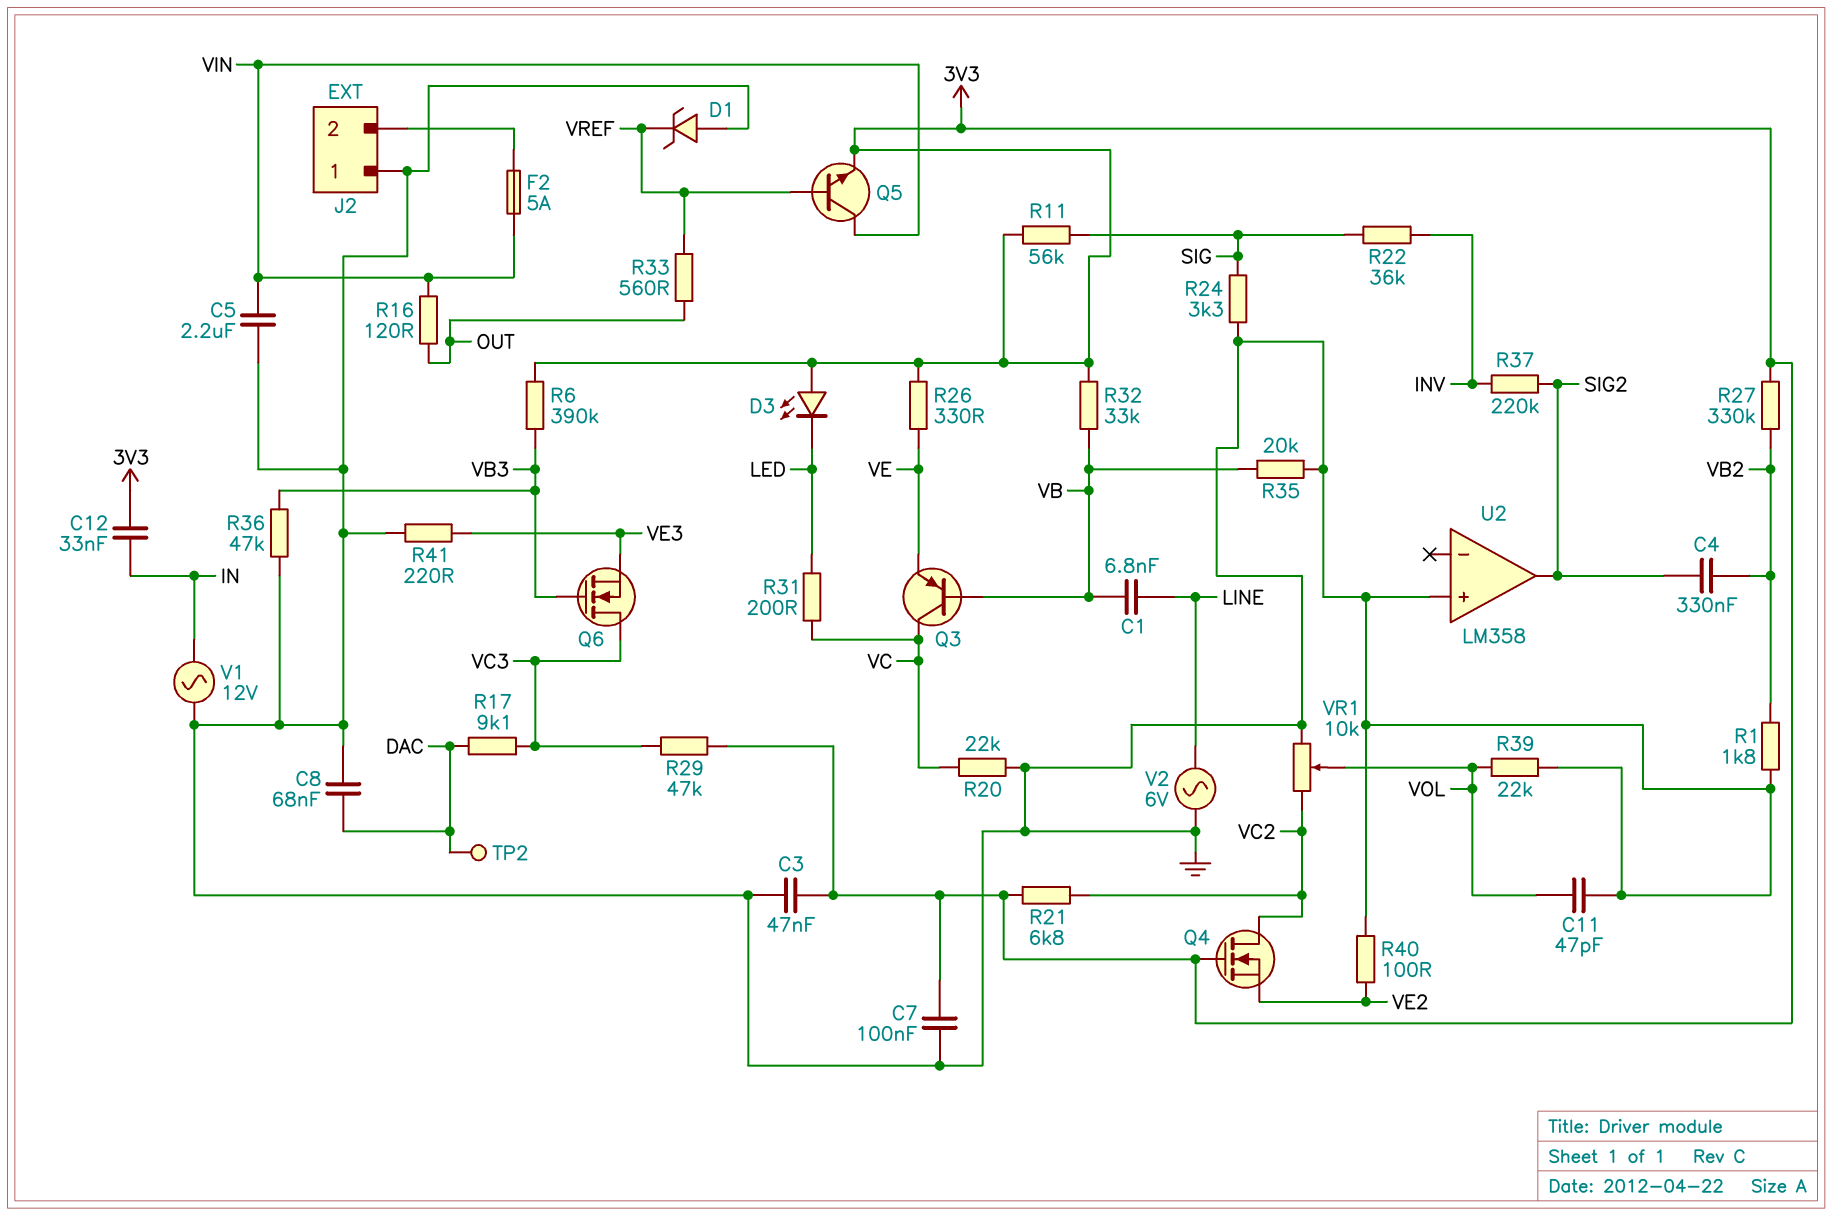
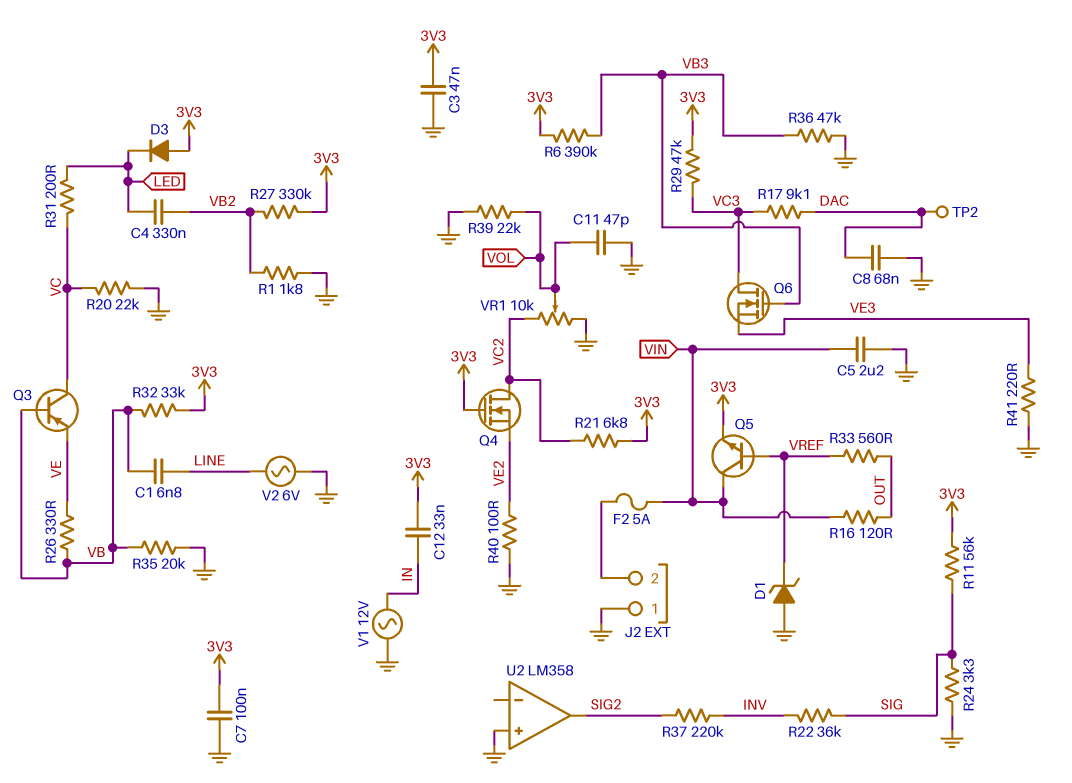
C4: 330nF (SIG2, VB2) -> 330nF (LED, VB2)
D3: LED (A 3V3, K LED) -> diode (A 3V3, K LED)
R26: 330 (3V3, VE) -> 330 (VB, VE)

